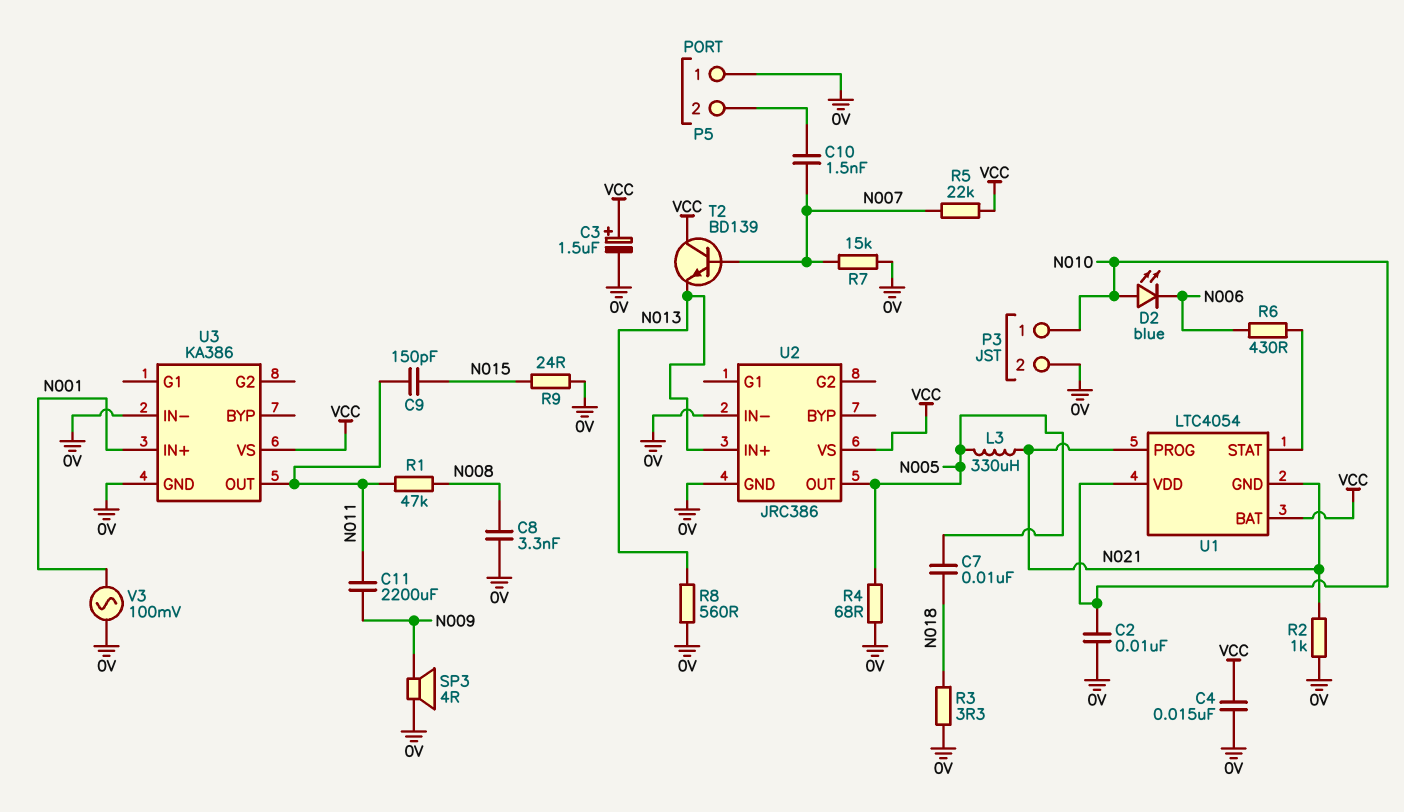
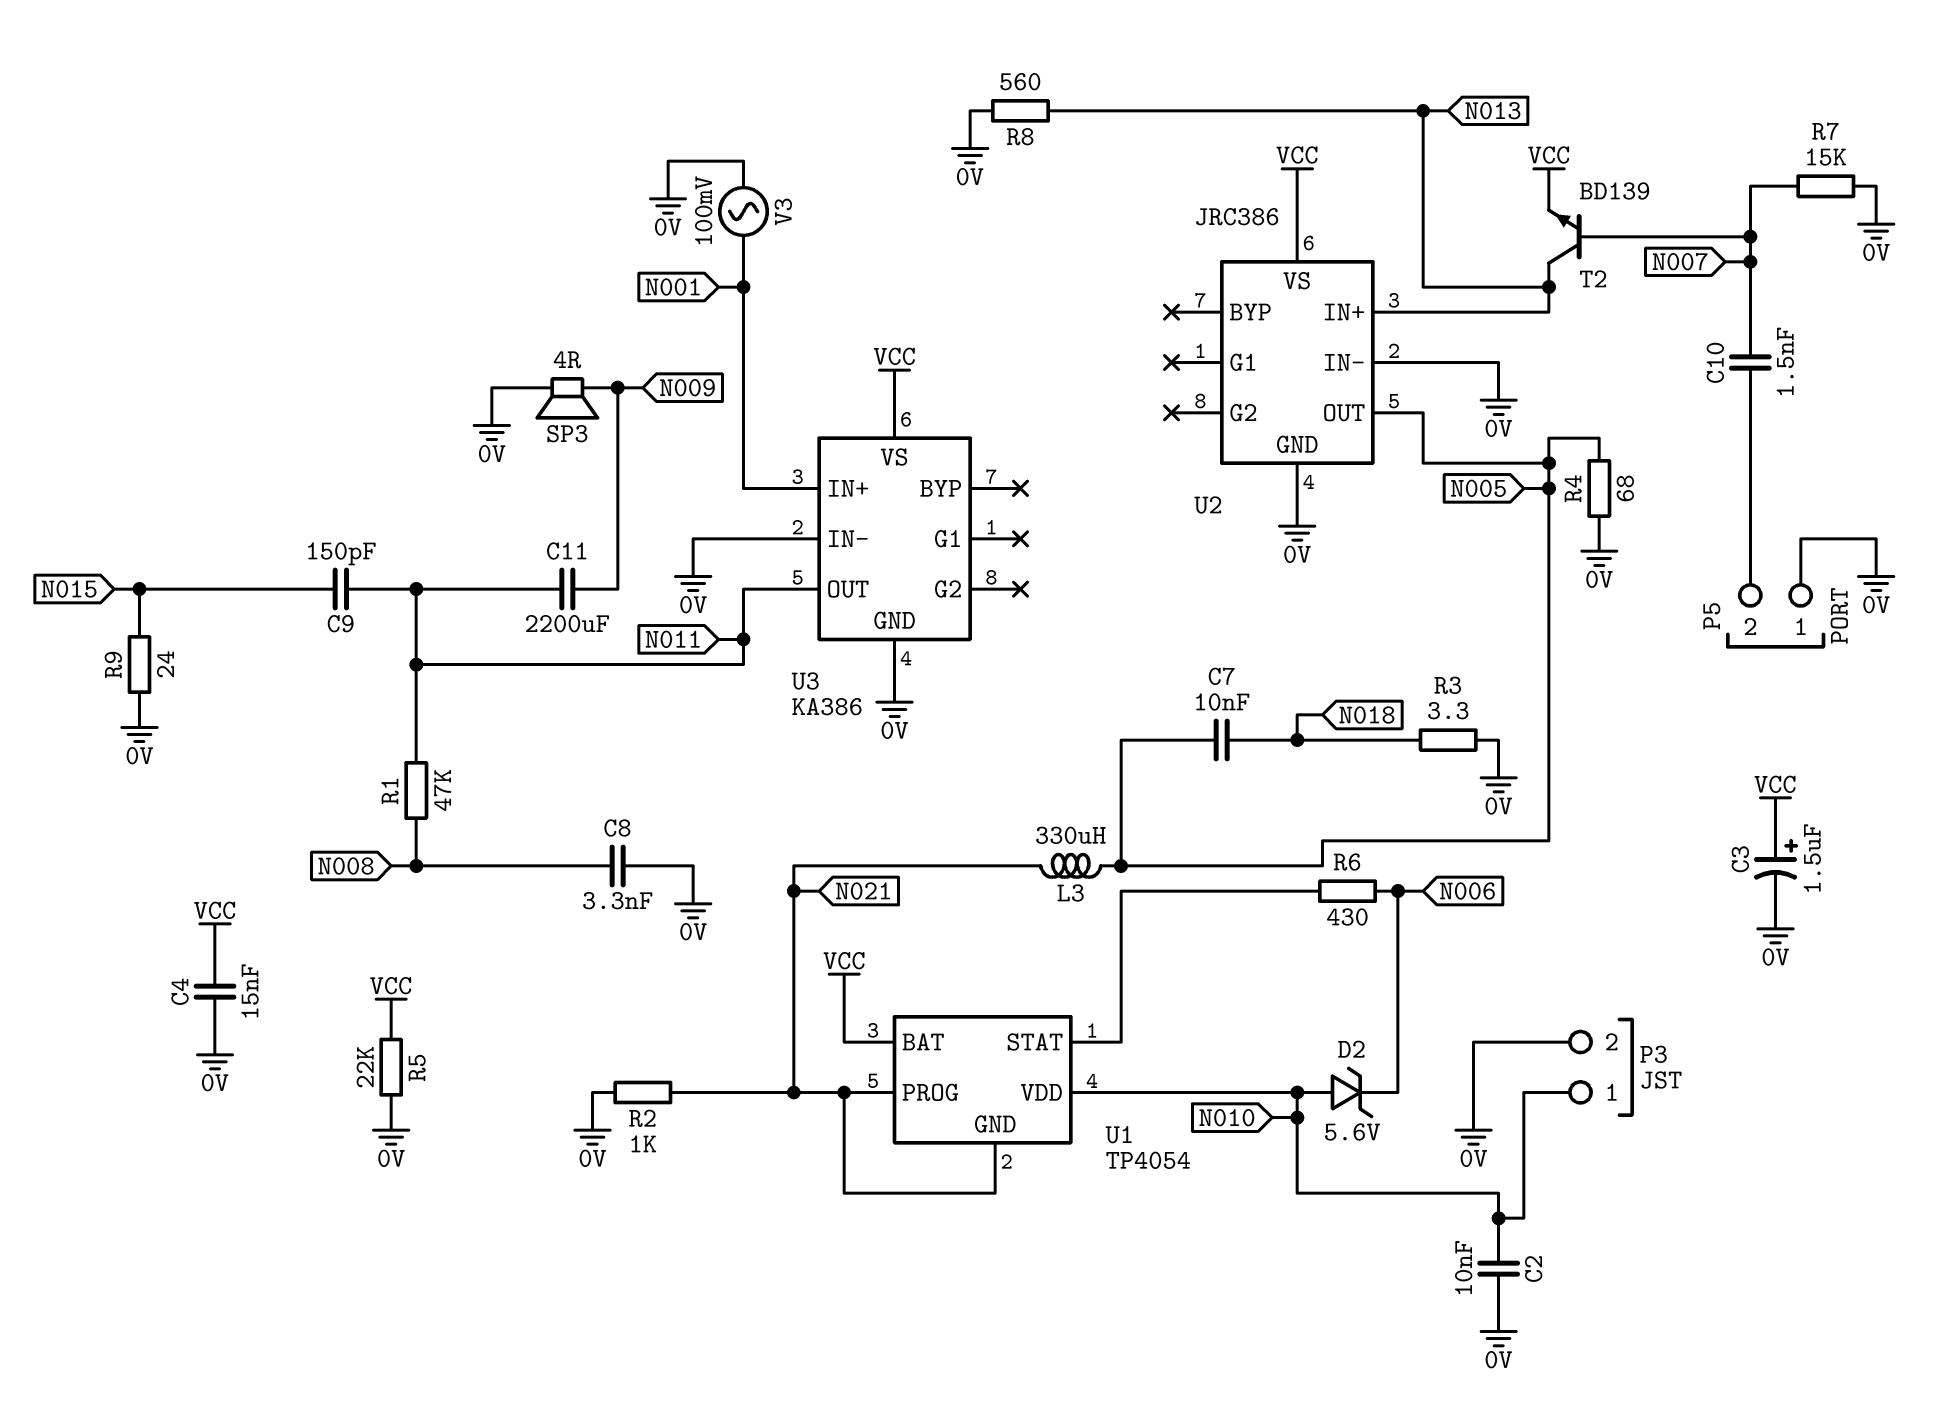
D2: LED blue (A N010, K N006) -> zener 5.6V (A N010, K N006)
R5: 22k (N007, VCC) -> 22k (0V, VCC)
T2: NPN BD139 (B N007, C VCC, E N013) -> NPN BD139 (B N007, C N013, E VCC)
U1: LTC4054 -> TP4054

